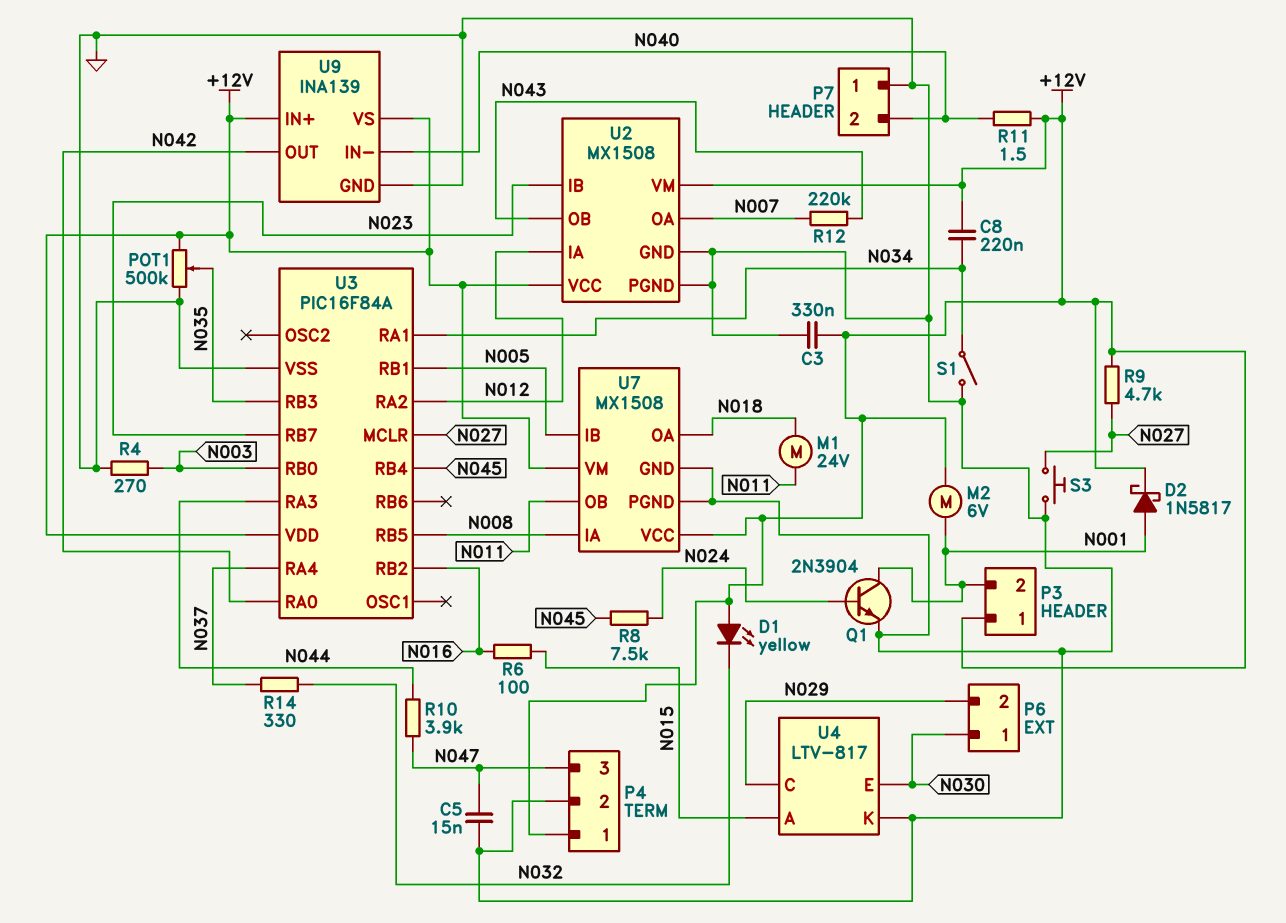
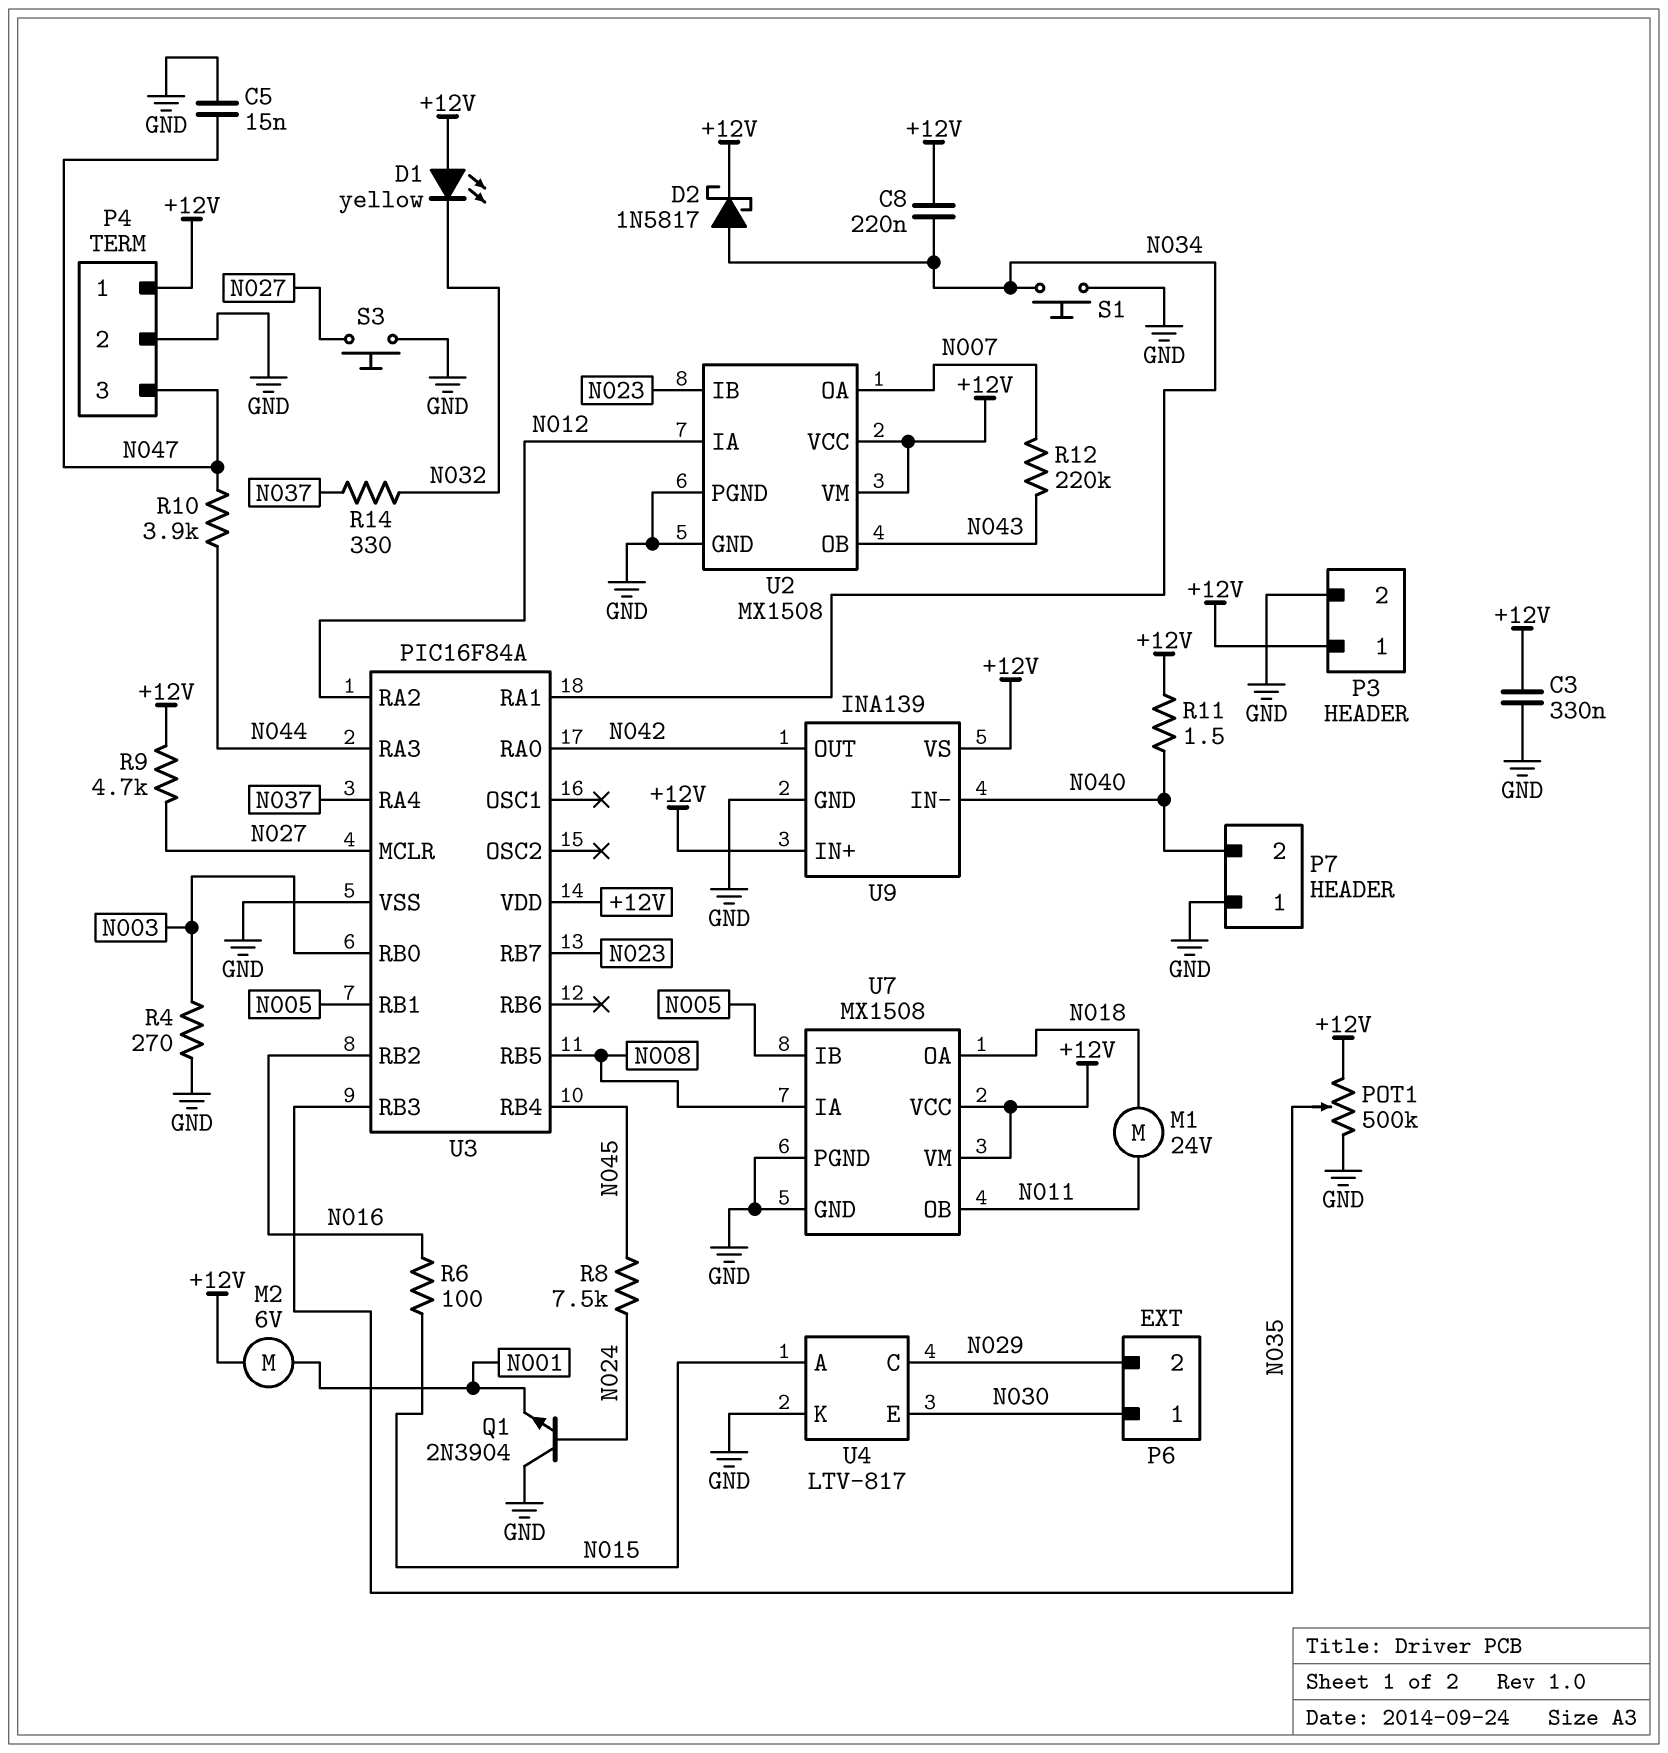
D2: schottky 1N5817 (A N001, K +12V) -> schottky 1N5817 (A N034, K +12V)
P3 pin 2: N001 -> GND
Q1: NPN 2N3904 (B N024, C N001, E GND) -> NPN 2N3904 (B N024, C GND, E N001)
S1: switch (GND, N034) -> button (GND, N034)

